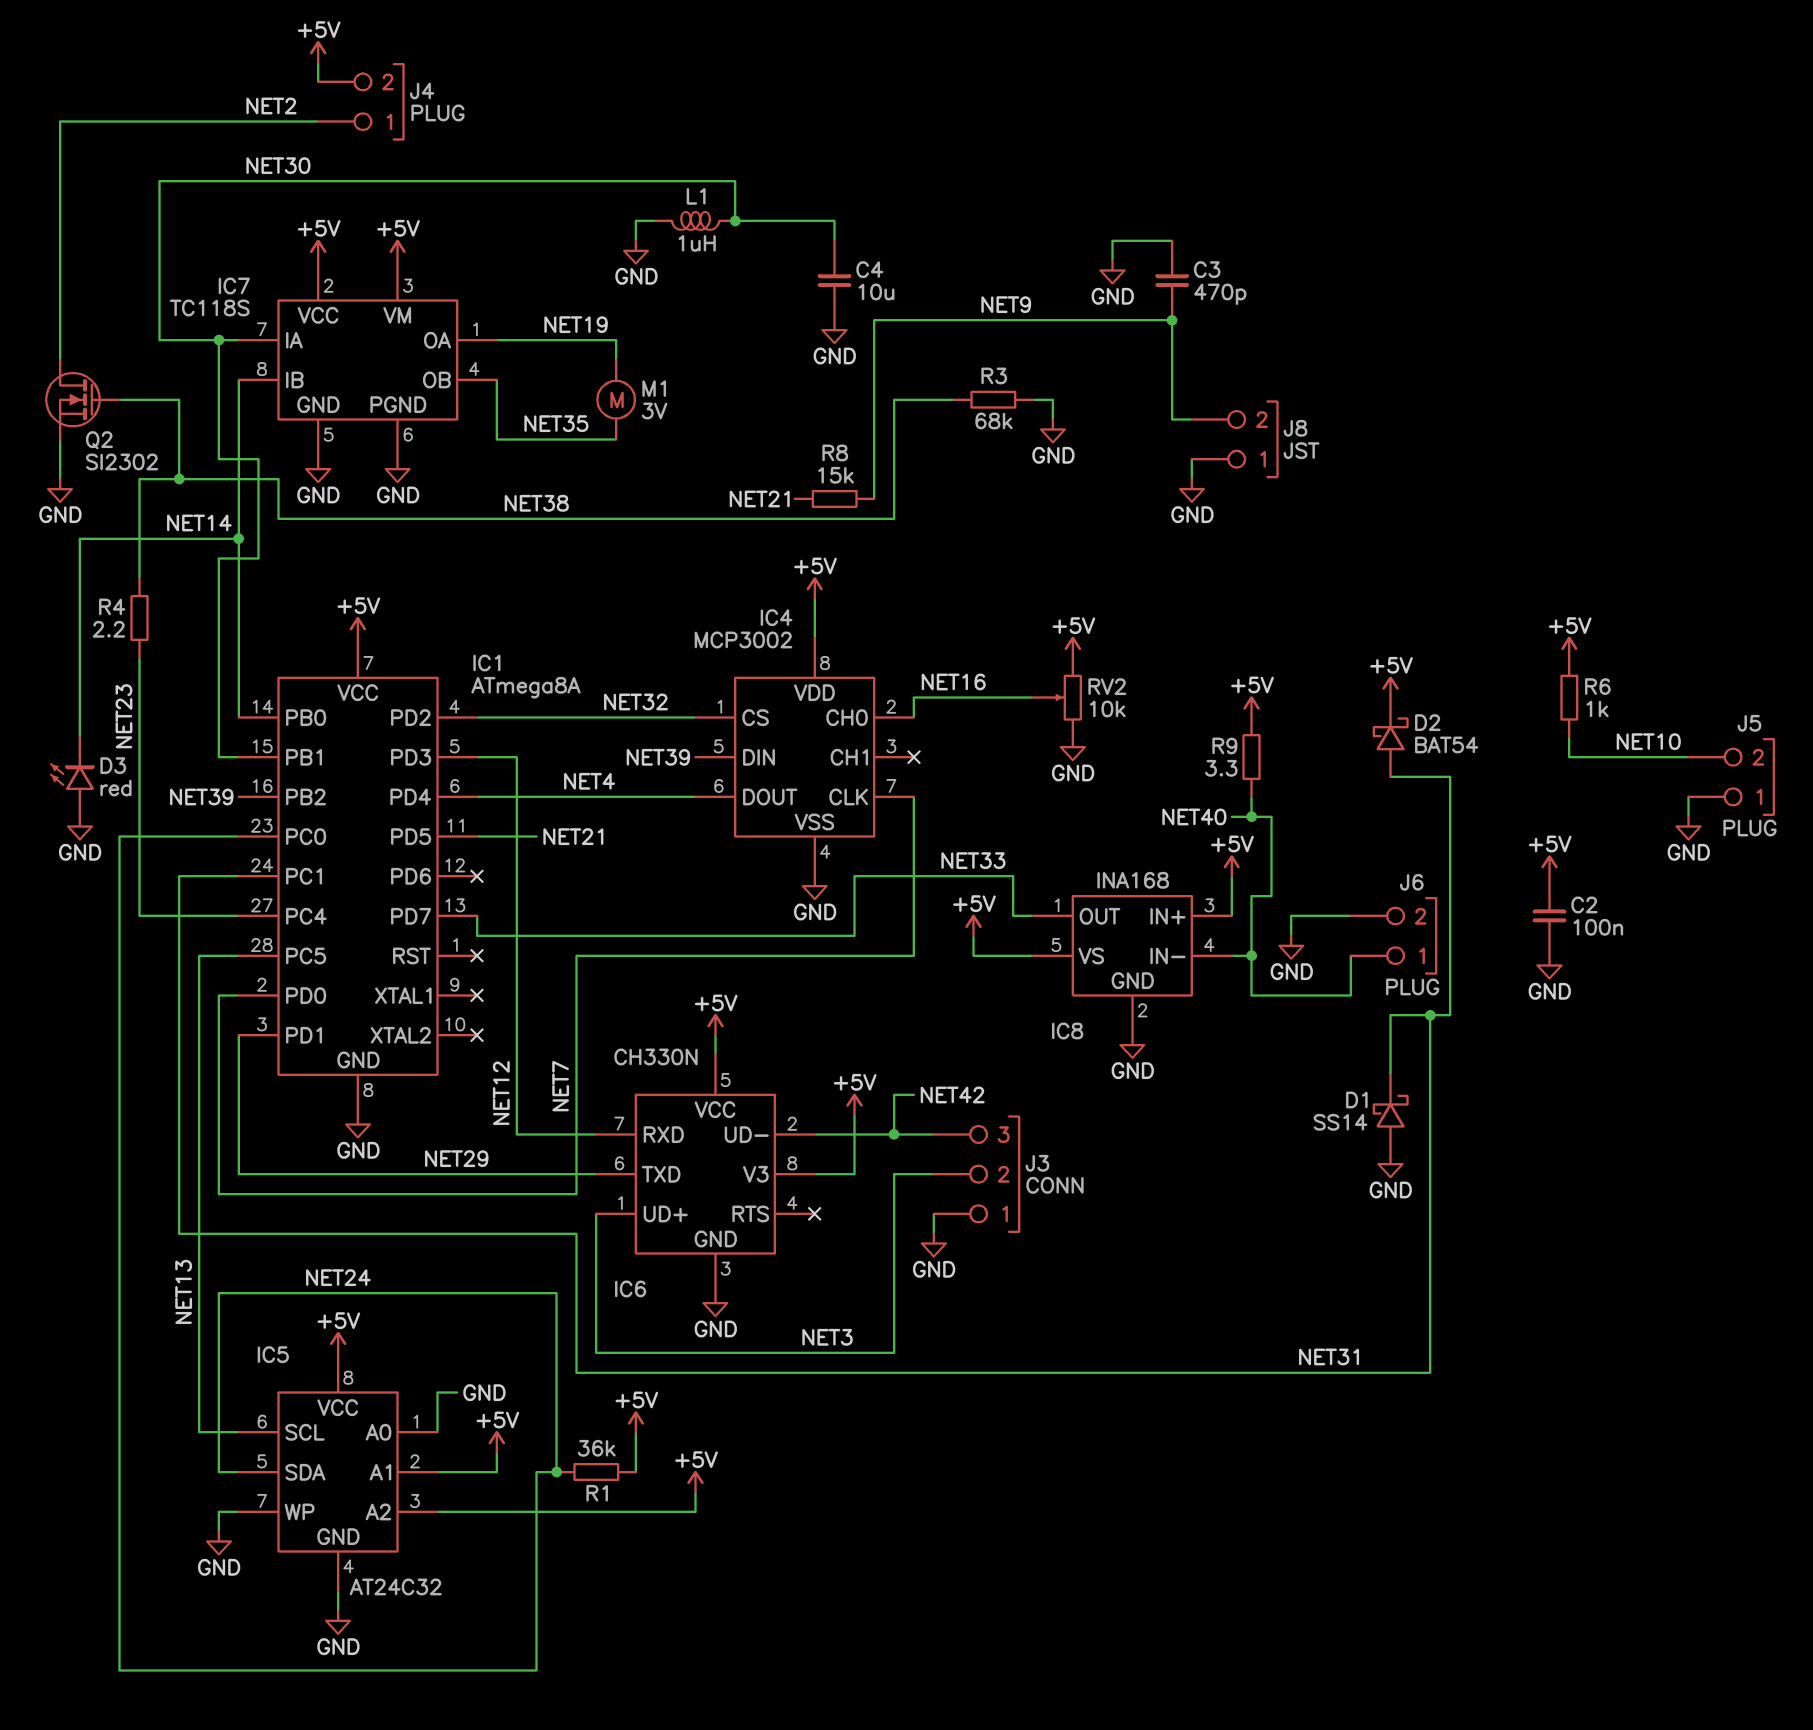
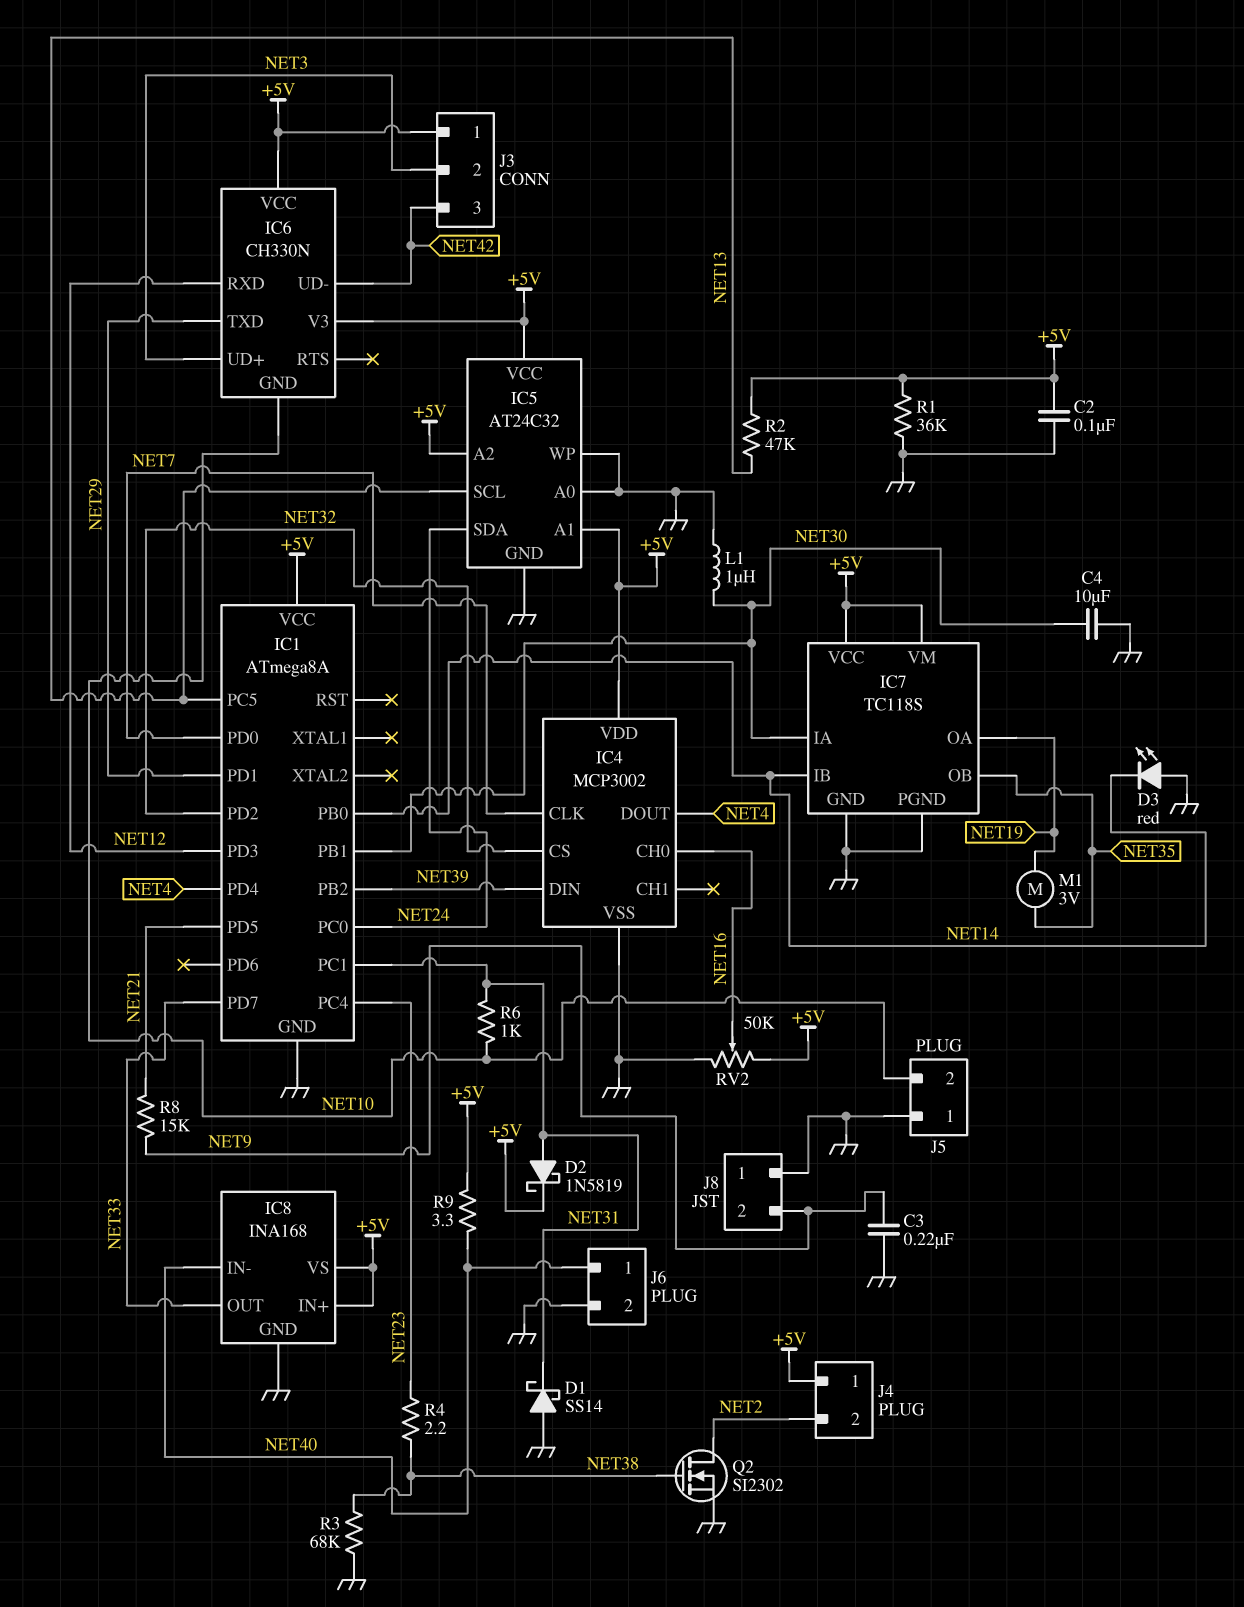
C3: 470pF (GND, NET9) -> 220nF (GND, NET9)
D2: schottky BAT54 (A NET31, K +5V) -> schottky 1N5819 (A NET31, K +5V)
IC6 pin GND: GND -> NET10
J3 pin 1: GND -> +5V
J4 pin 1: NET2 -> +5V
J4 pin 2: +5V -> NET2
R1: 36k (+5V, NET24) -> 36k (+5V, GND)
R2: none -> 47k (+5V, NET13)
R6: 1k (+5V, NET10) -> 1k (NET10, NET31)
RV2: 10k (+5V, GND, wiper NET16) -> 50k (+5V, GND, wiper NET16)

